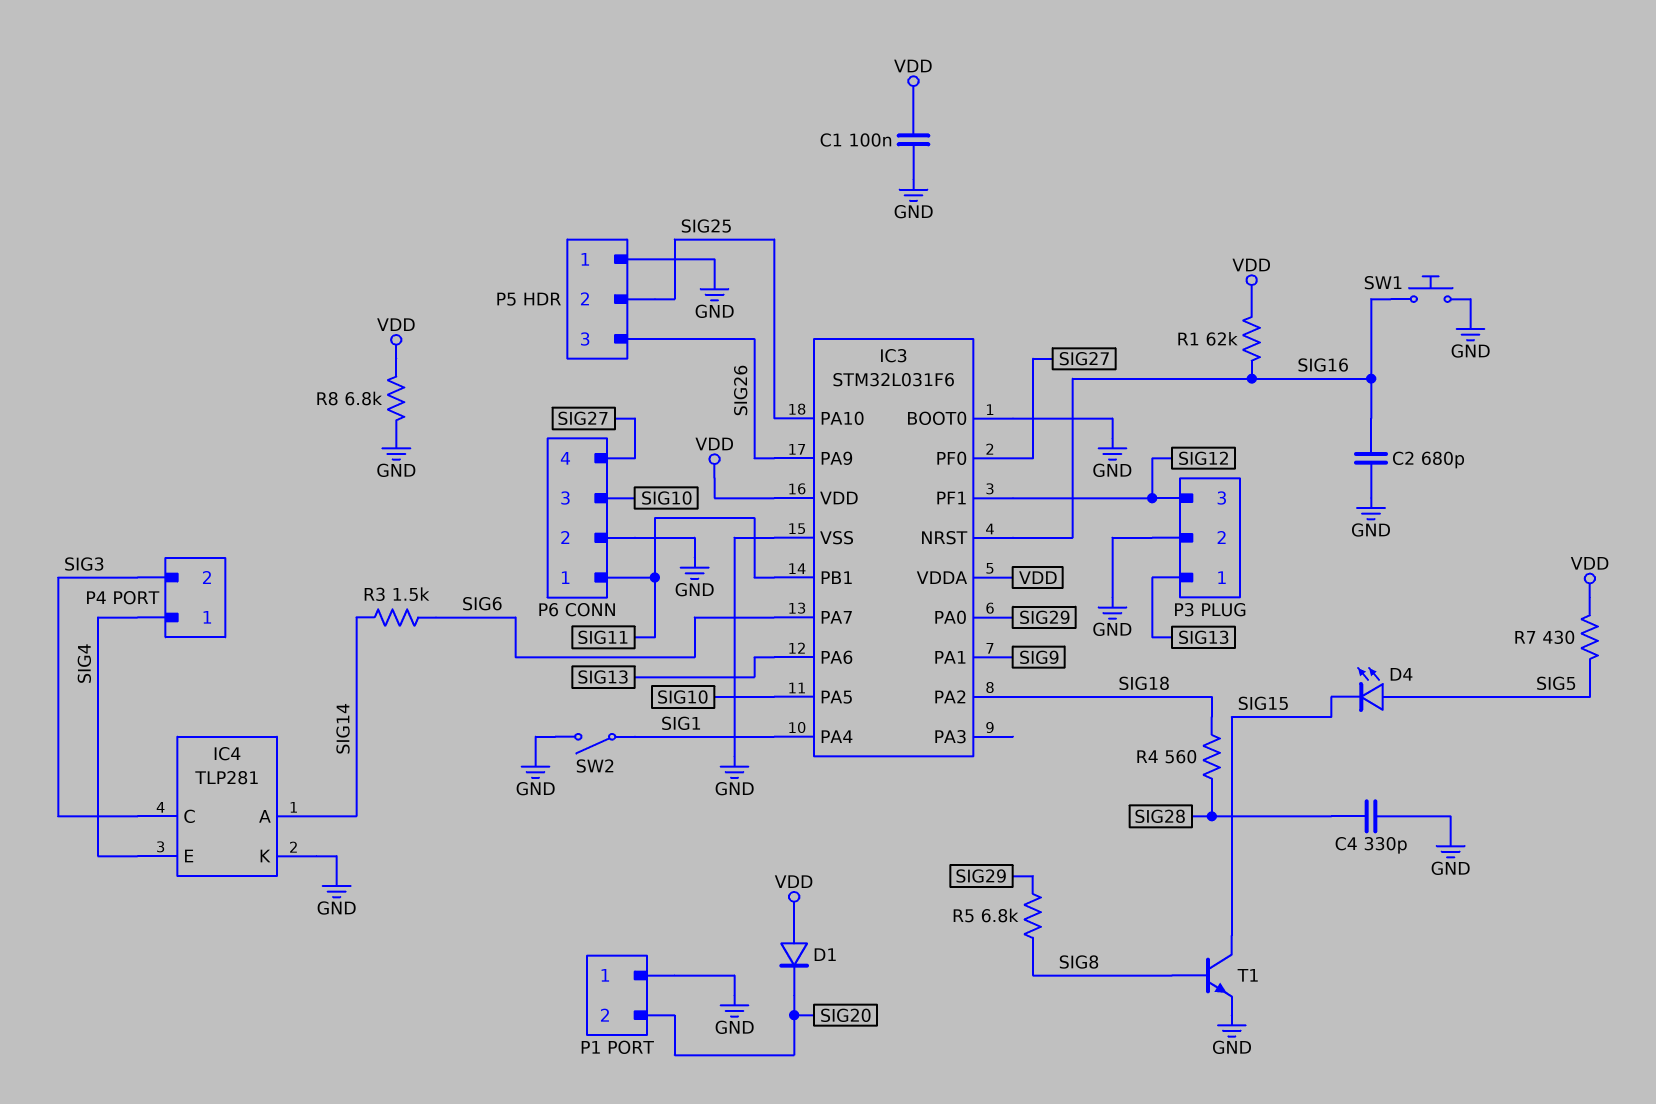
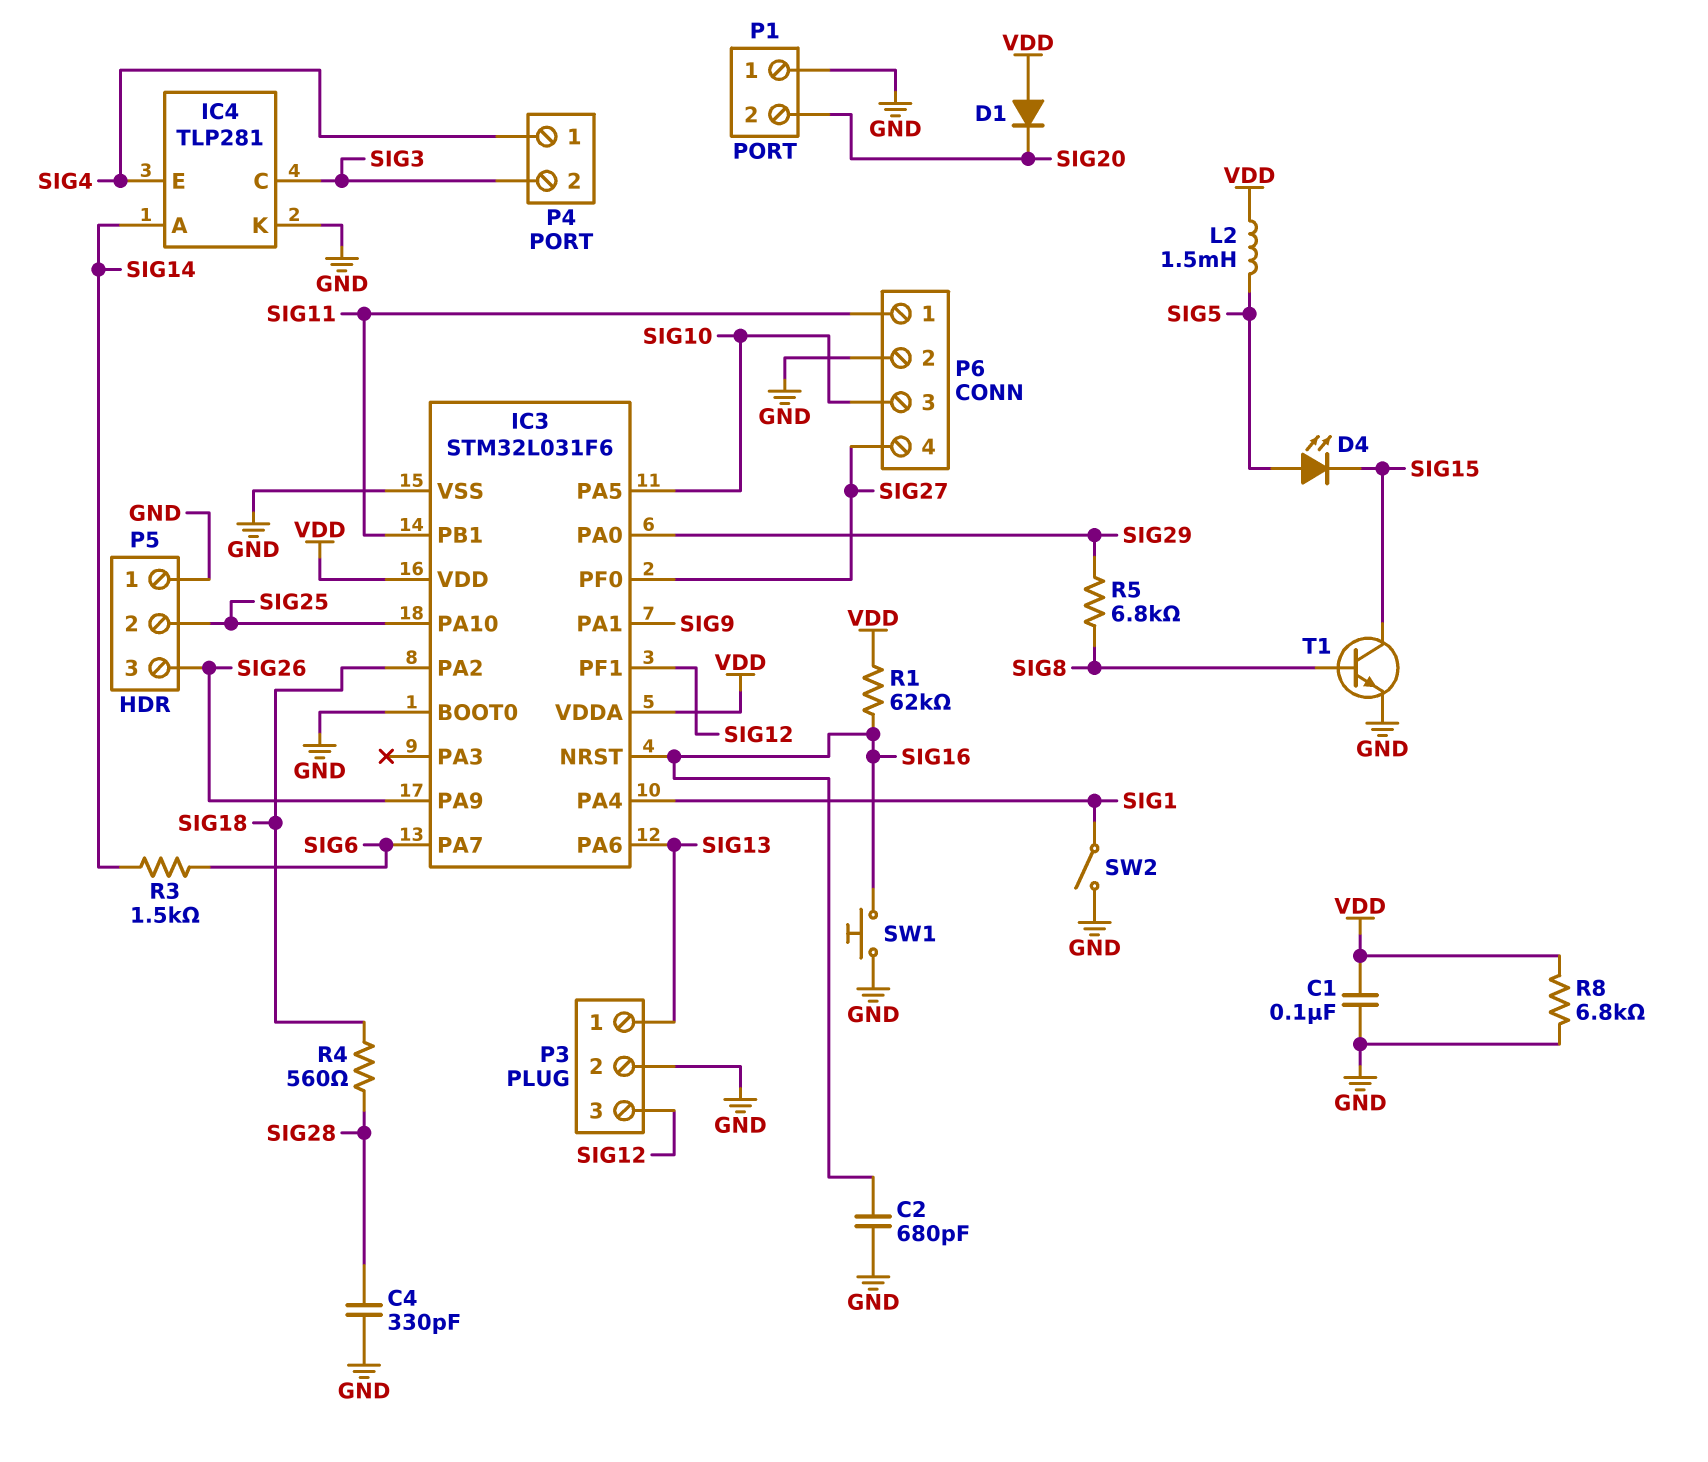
L2: none -> 1.5mH (SIG5, VDD)
R7: 430 (SIG5, VDD) -> none

